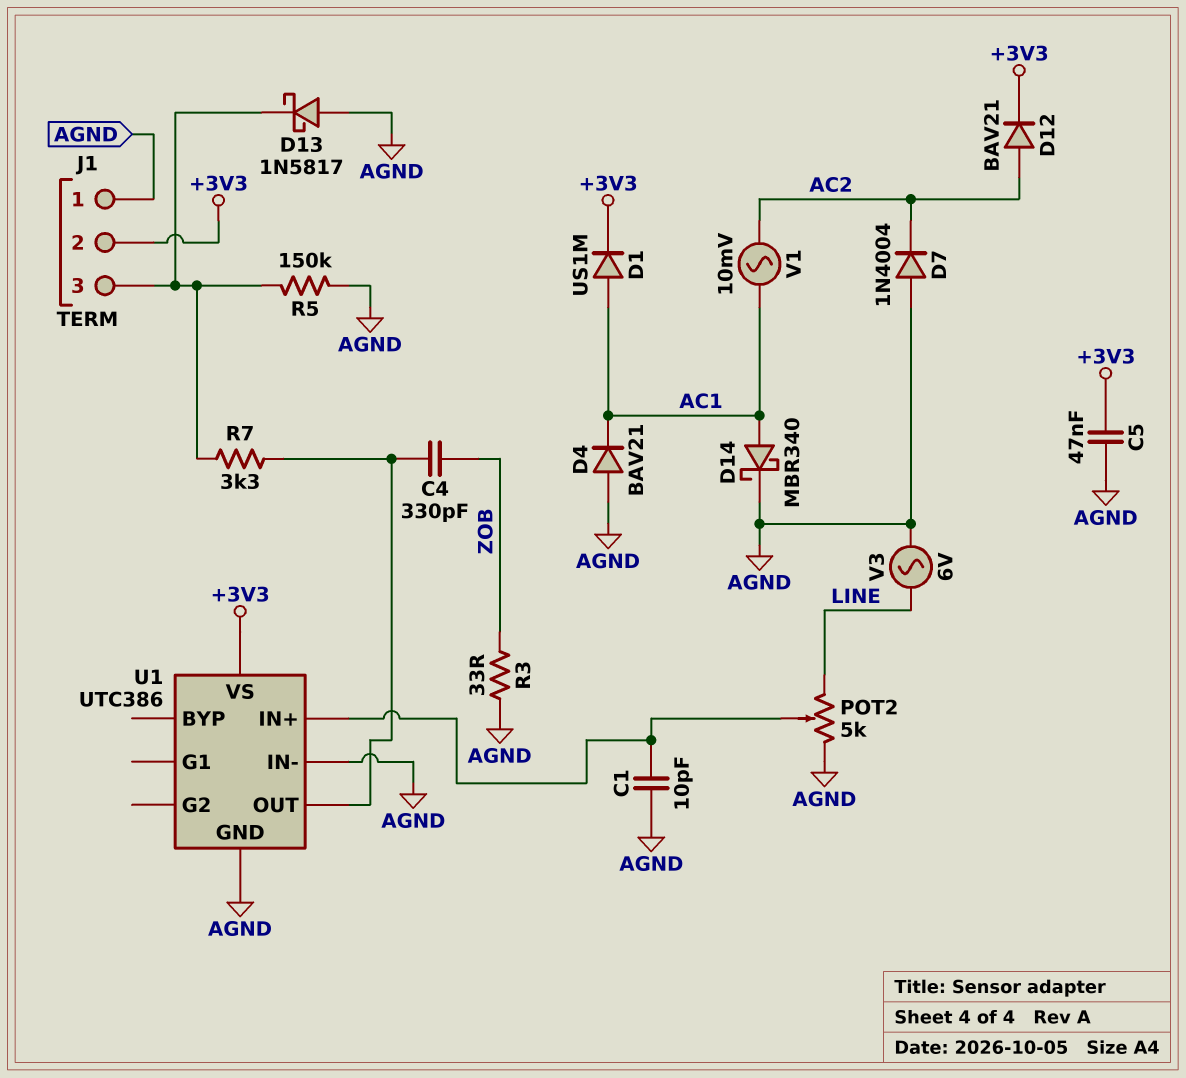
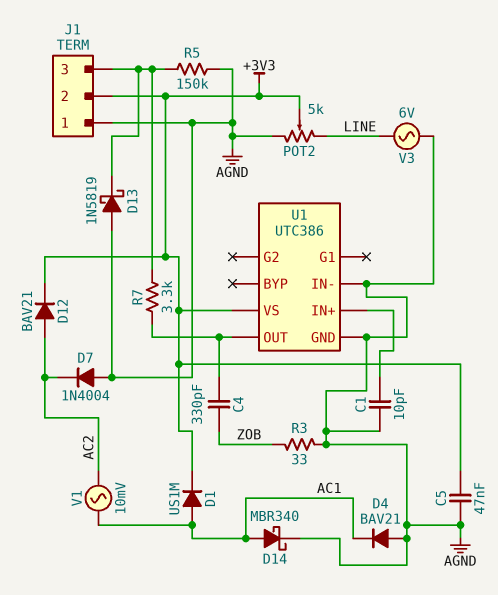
D13: schottky 1N5817 (A AGND, K J1/3) -> schottky 1N5819 (A AGND, K J1/3)
POT2: 5k (AGND, LINE, wiper U1/IN+) -> 5k (AGND, LINE, wiper +3V3)

